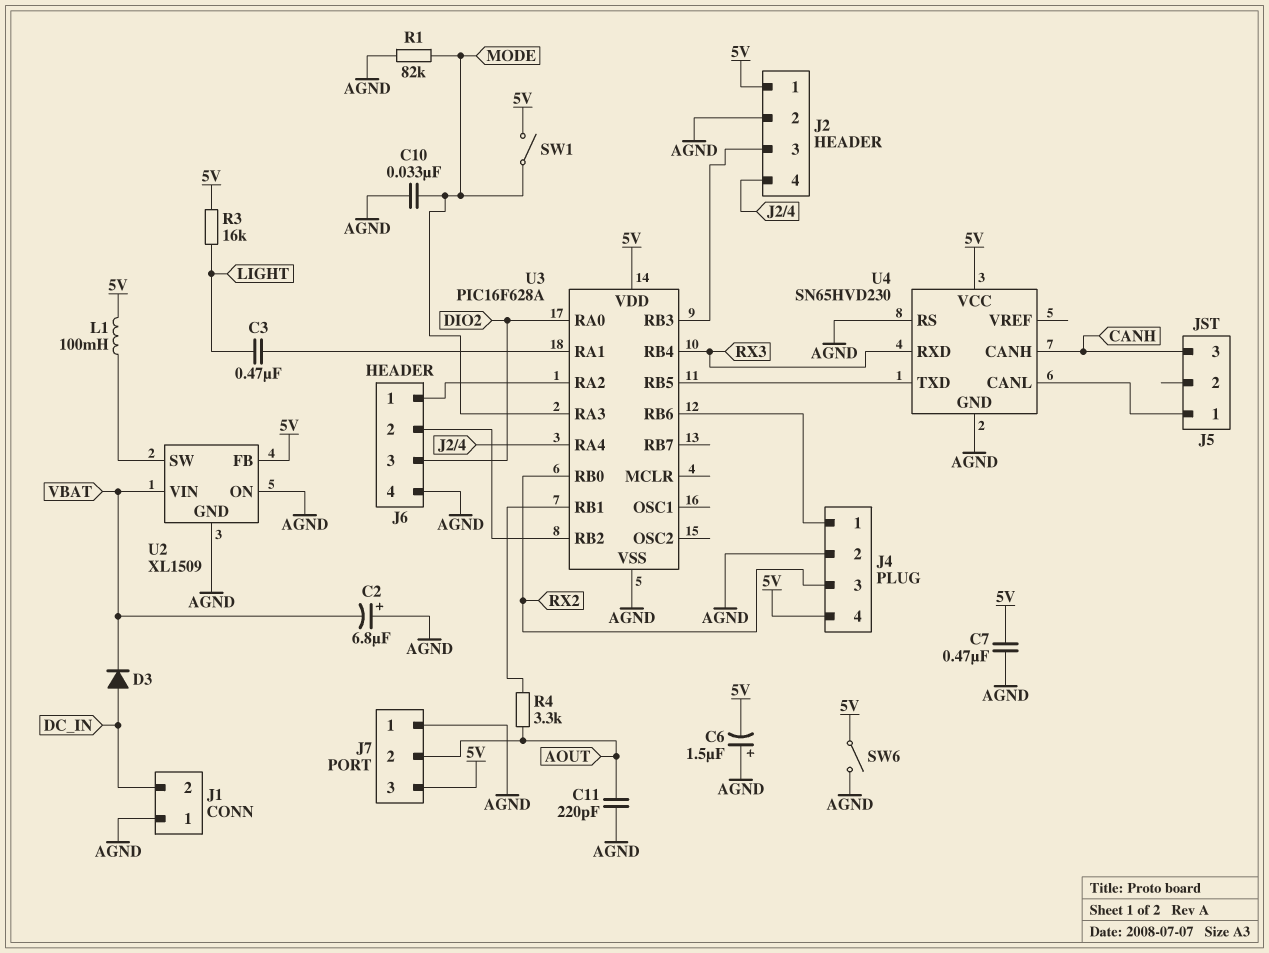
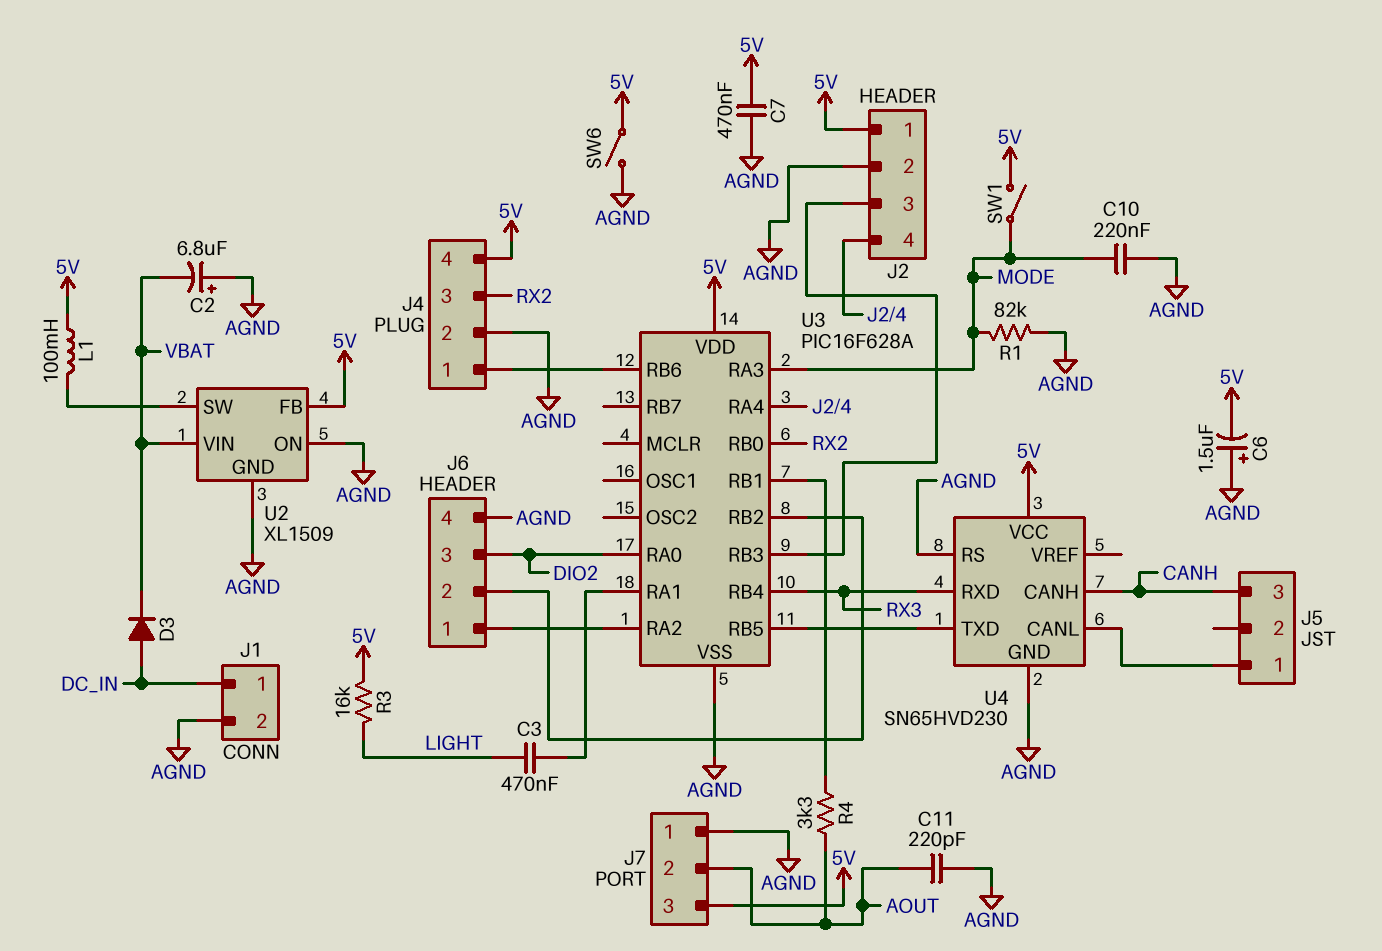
C10: 33nF (AGND, MODE) -> 220nF (AGND, MODE)
J1 pin 1: AGND -> DC_IN
J1 pin 2: DC_IN -> AGND

